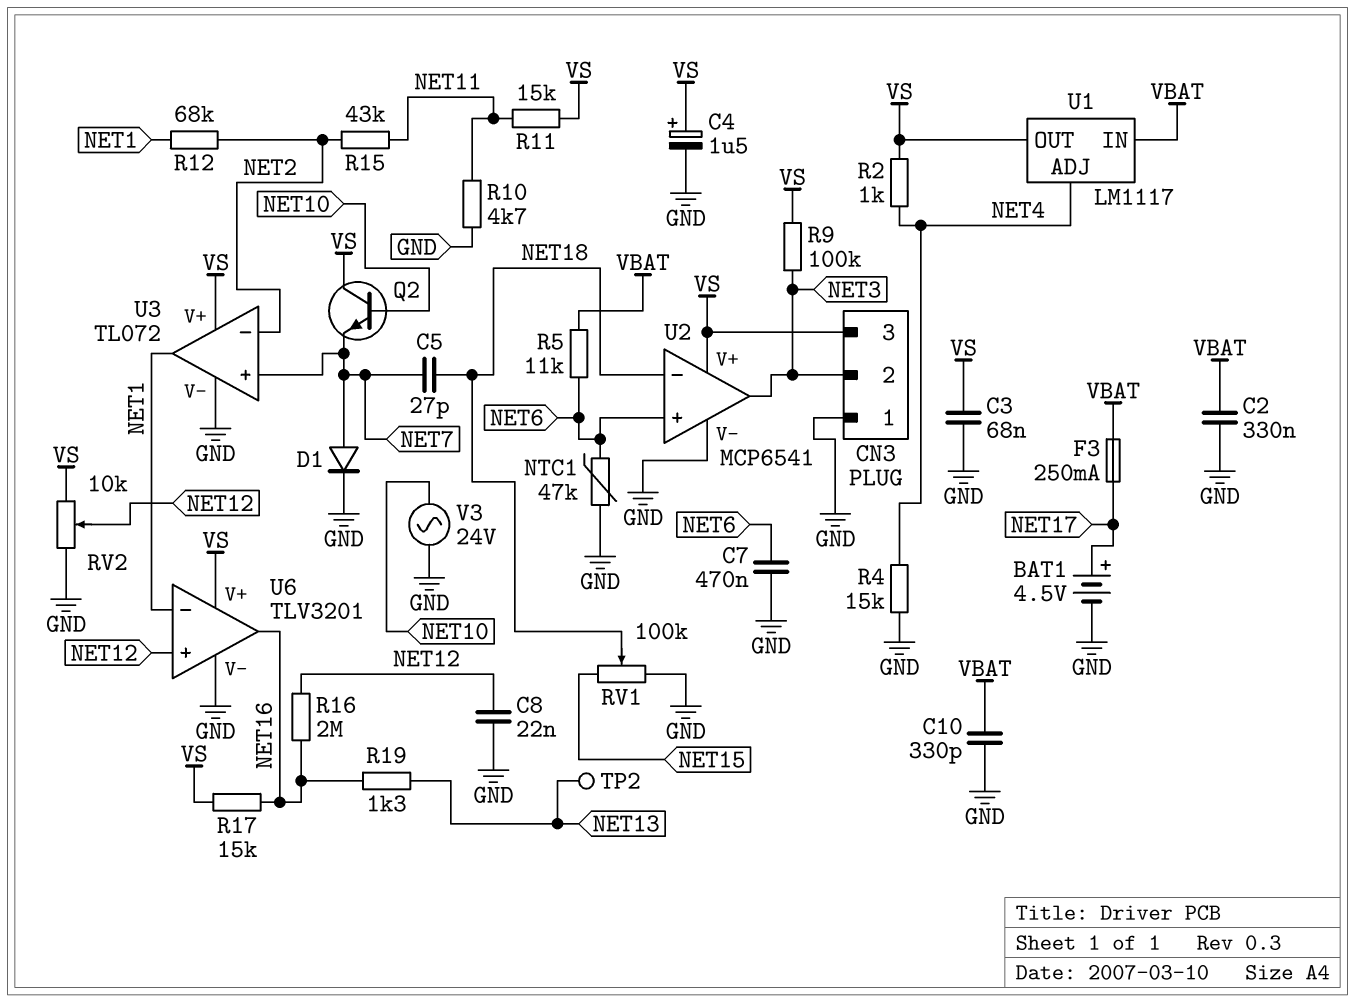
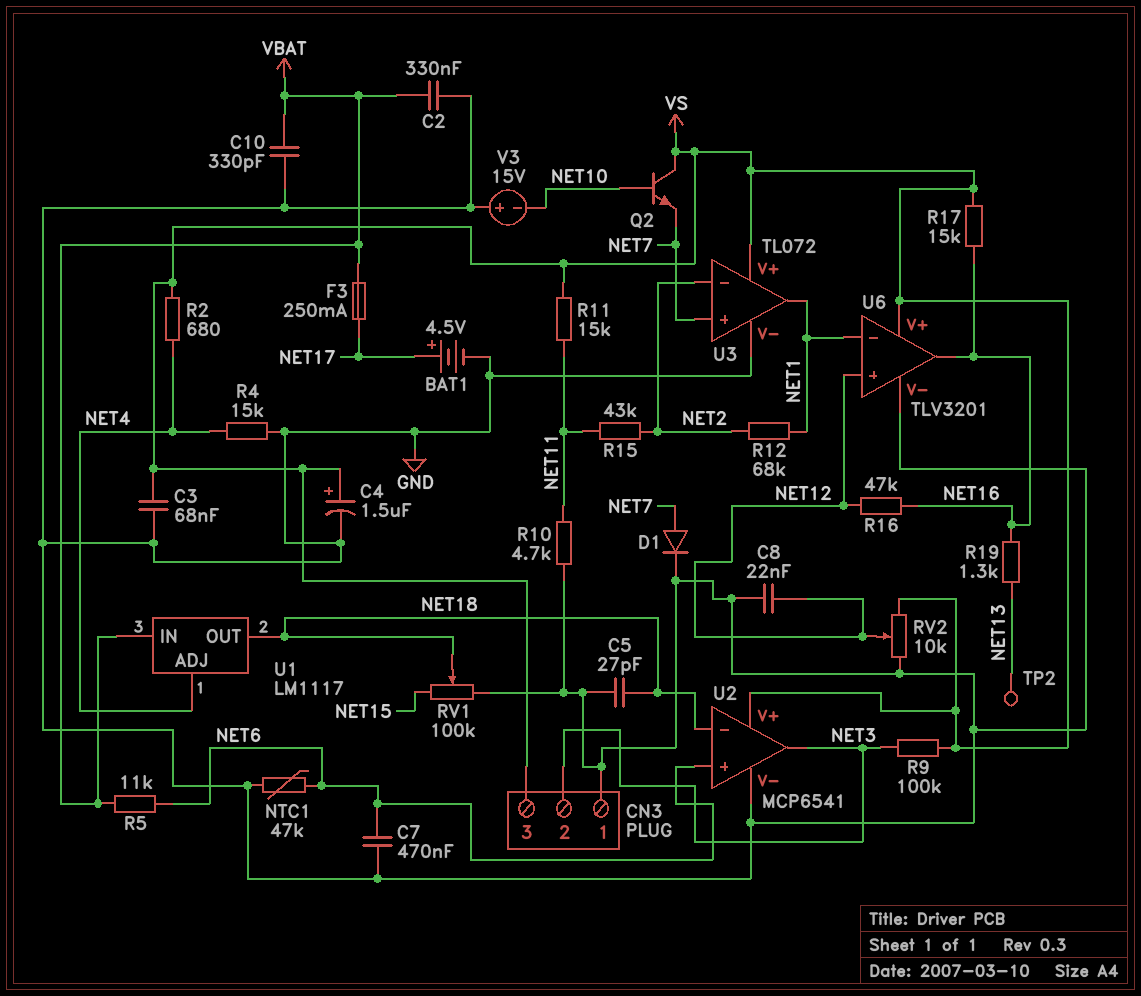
C5: 27pF (NET7, NET18) -> 27pF (GND, NET18)
R2: 1k (NET4, VS) -> 680 (NET4, VS)
R16: 2M (NET12, NET16) -> 47k (NET12, NET16)
U1 pin OUT: VS -> NET18
V3: AC 24V (GND, NET10) -> 15V (plus GND, minus NET10)

